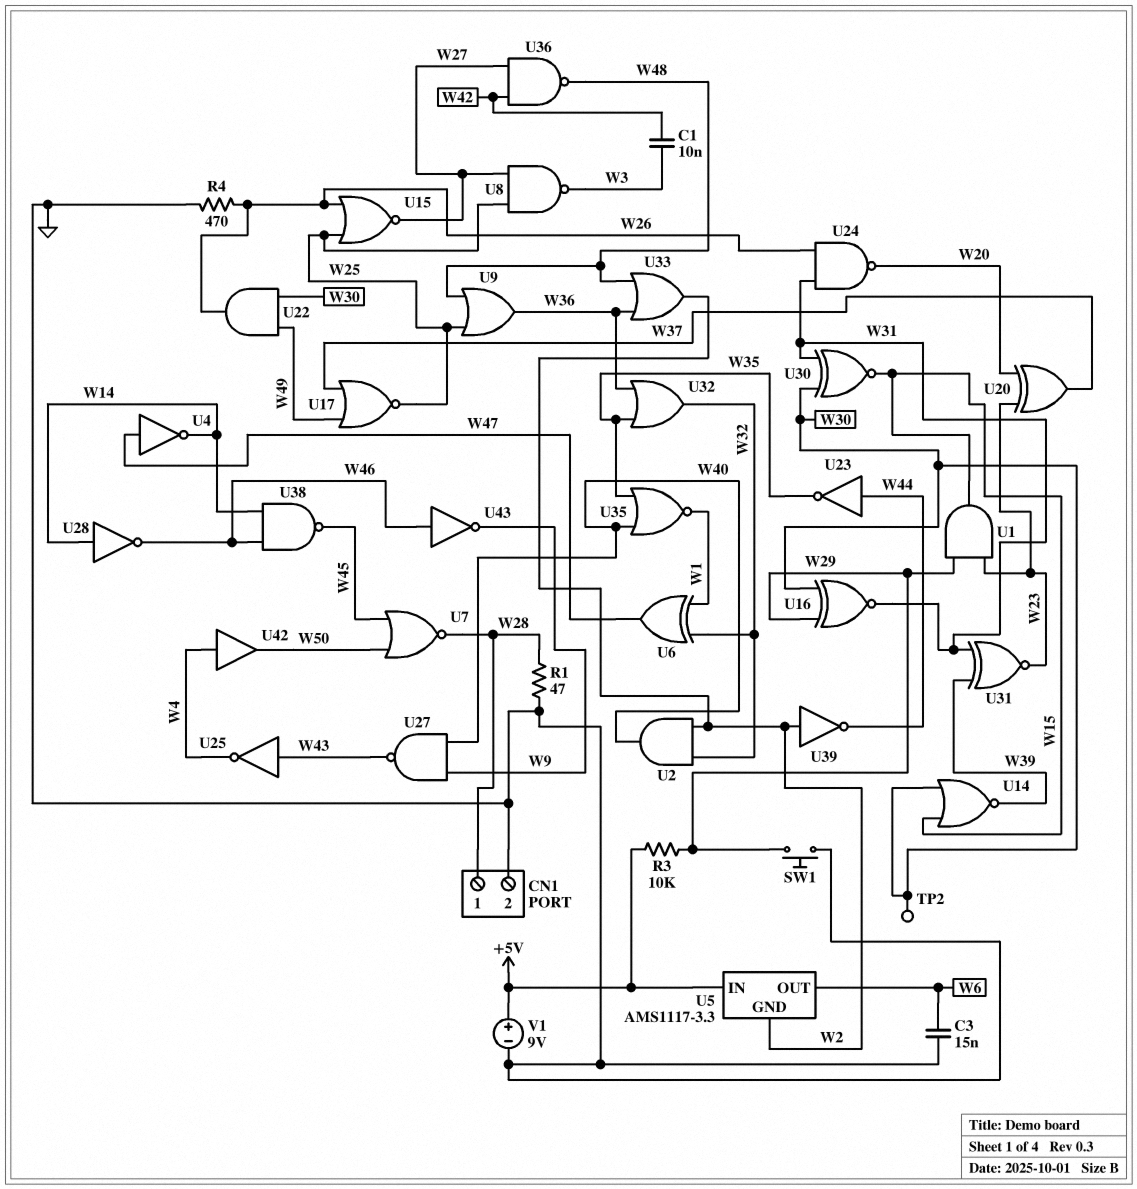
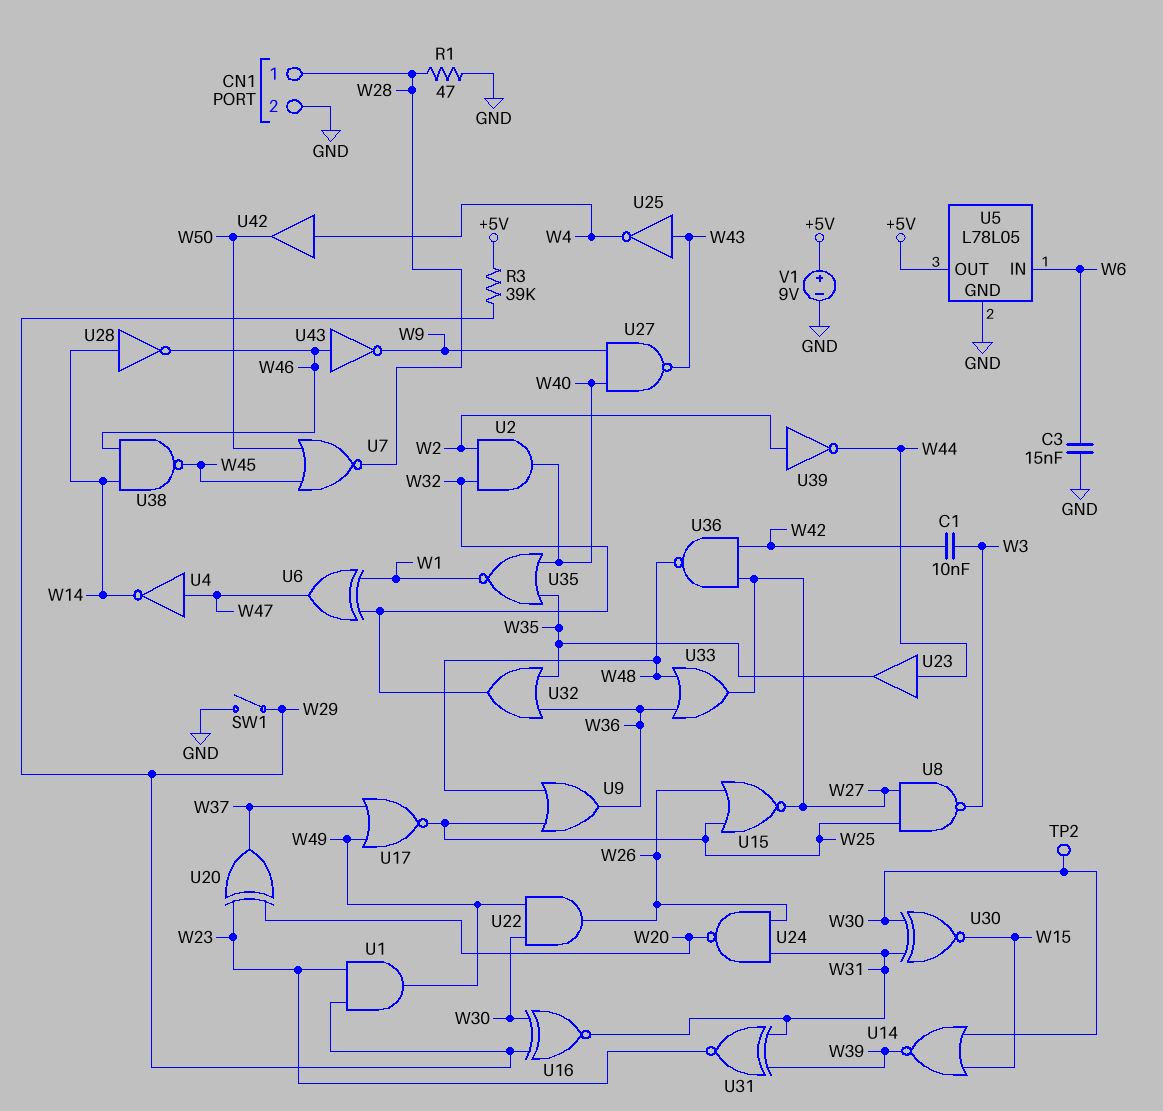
R3: 10k (+5V, W29) -> 39k (+5V, W29)
R4: 470 (GND, W26) -> none
SW1: button (GND, W29) -> switch (GND, W29)
U1: AND (in W23, in W29, out W15) -> AND (in W23, in W29, out W49)
U5: AMS1117-3.3 -> L78L05
U5 pin GND: W2 -> GND
U5 pin IN: +5V -> W6
U5 pin OUT: W6 -> +5V
U23: NOT (in W44, out W35) -> buffer (in W44, out W35)
U33: OR (in W36, in W48, out W2) -> OR (in W36, in W48, out W27)

